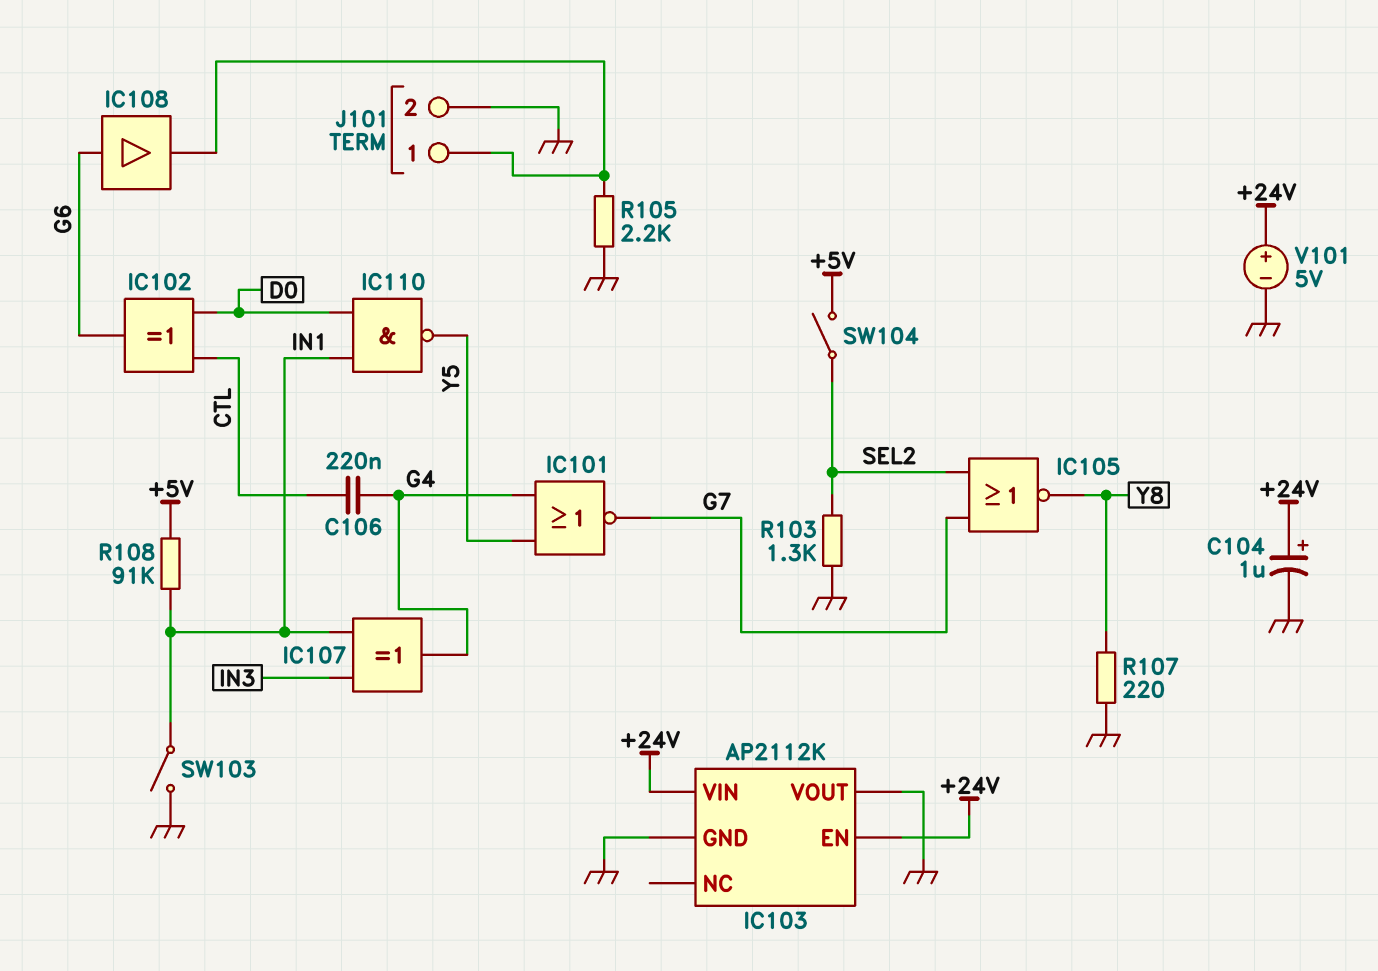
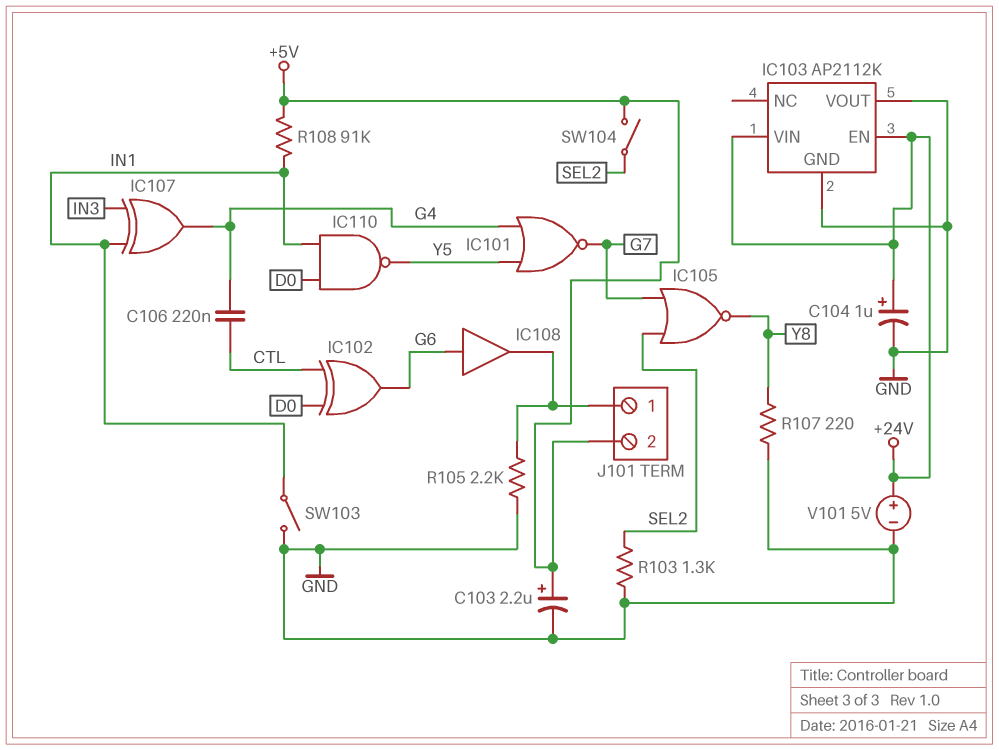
C103: none -> 2.2uF (plus +5V, minus GND)
J101 pin 2: GND -> +5V

